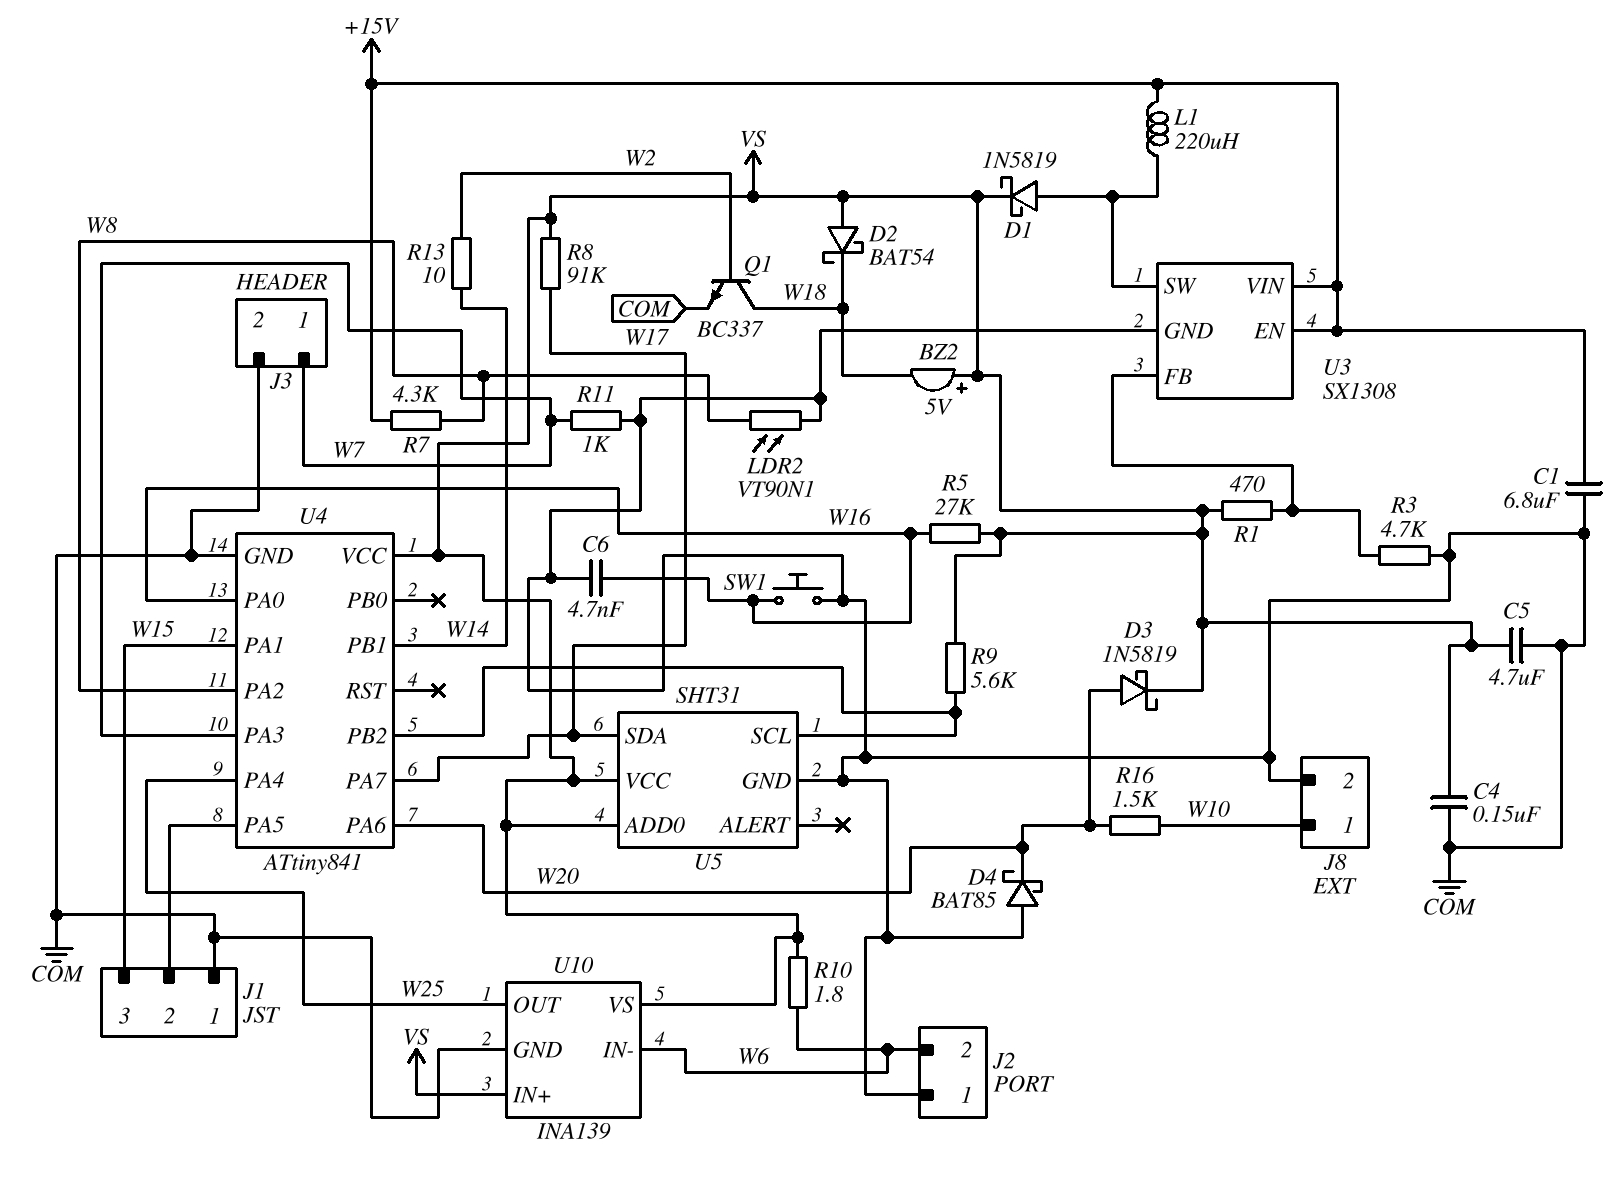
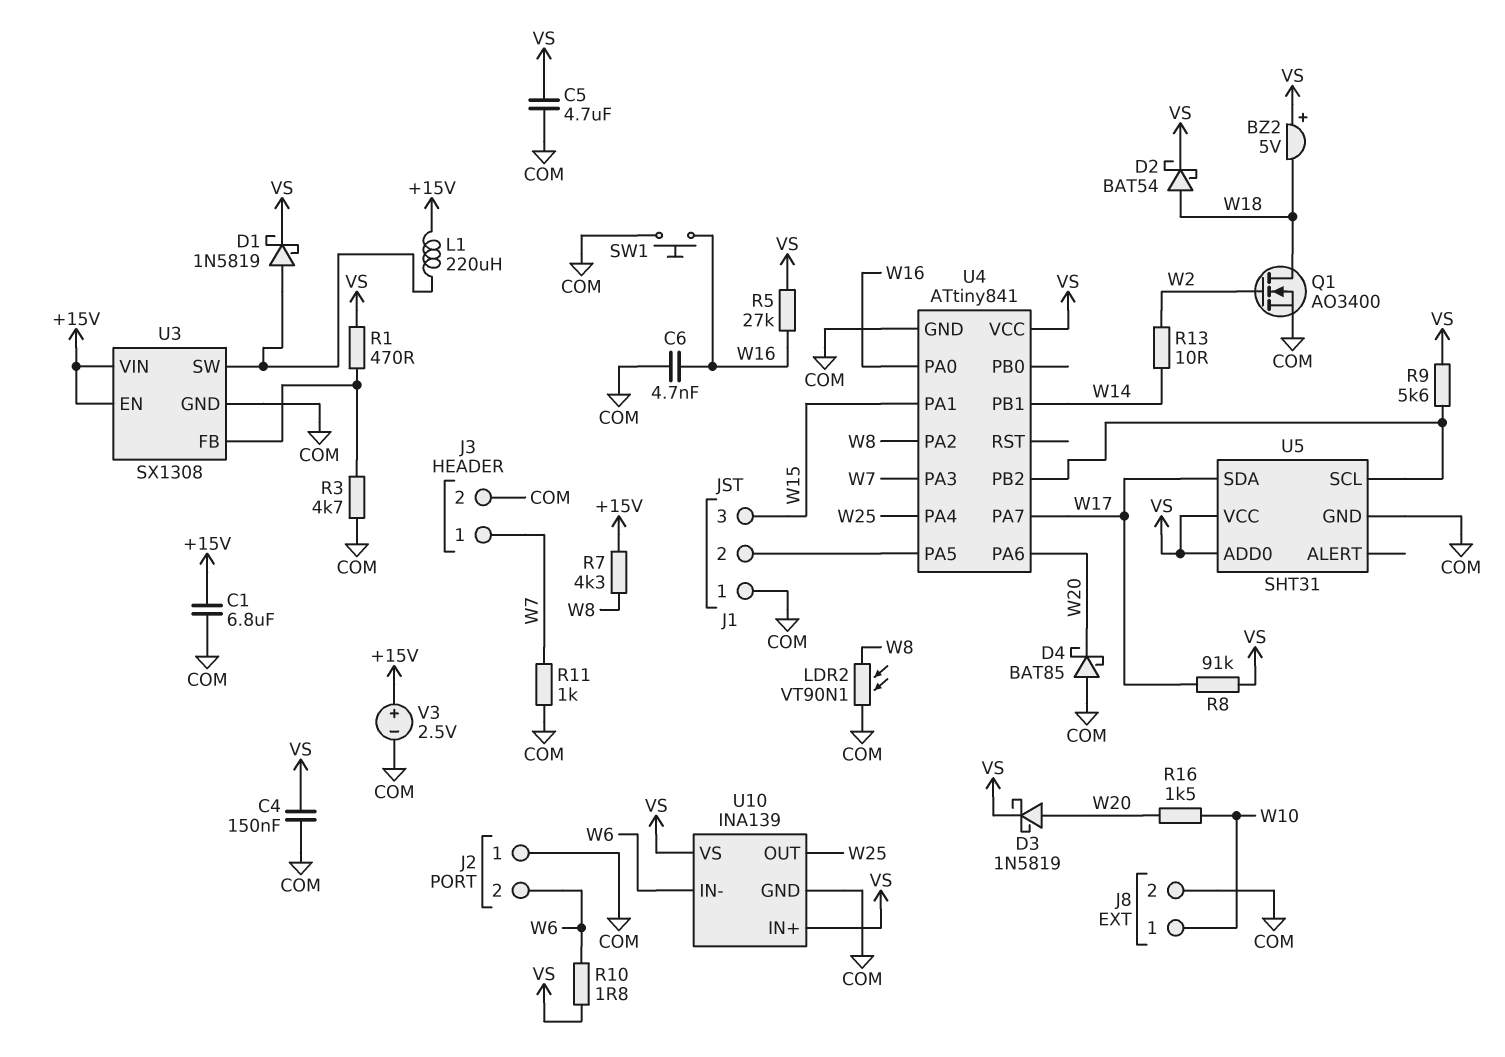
D2: schottky BAT54 (A VS, K W18) -> schottky BAT54 (A W18, K VS)
Q1: NPN BC337 (B W2, C W18, E COM) -> NMOS AO3400 (G W2, D W18, S COM)
V3: none -> 2.5V (plus +15V, minus COM)

